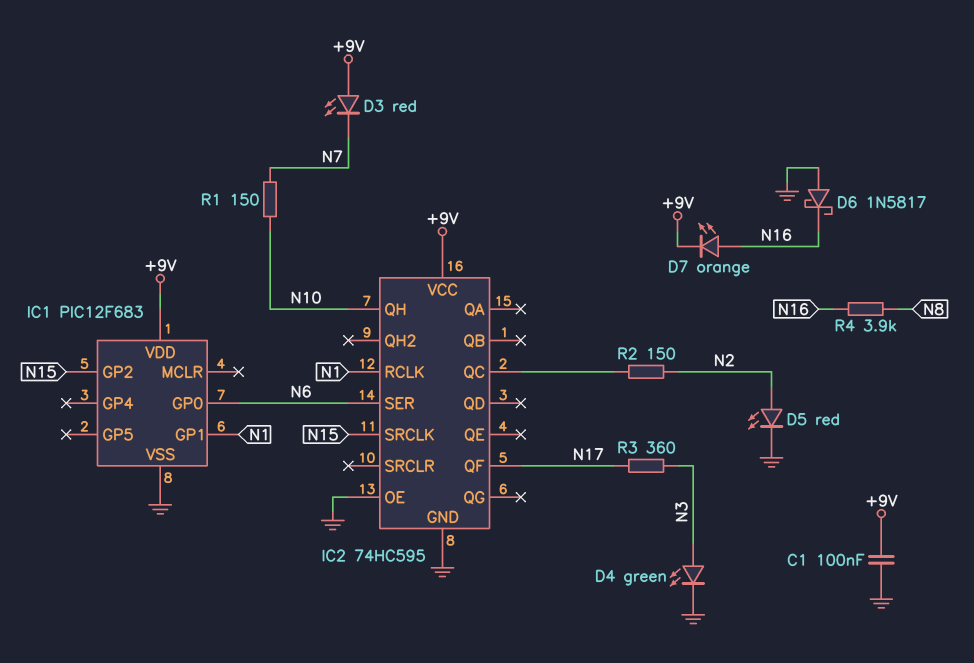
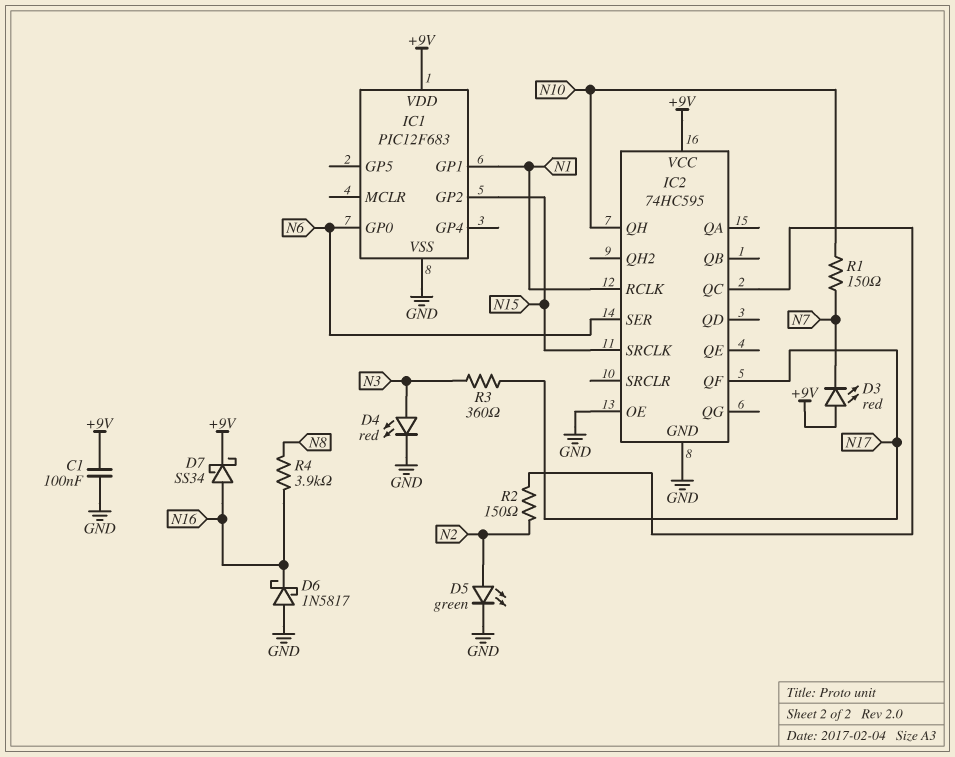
D4: LED green (A N3, K GND) -> LED red (A N3, K GND)
D5: LED red (A N2, K GND) -> LED green (A N2, K GND)
D7: LED orange (A N16, K +9V) -> schottky SS34 (A N16, K +9V)

